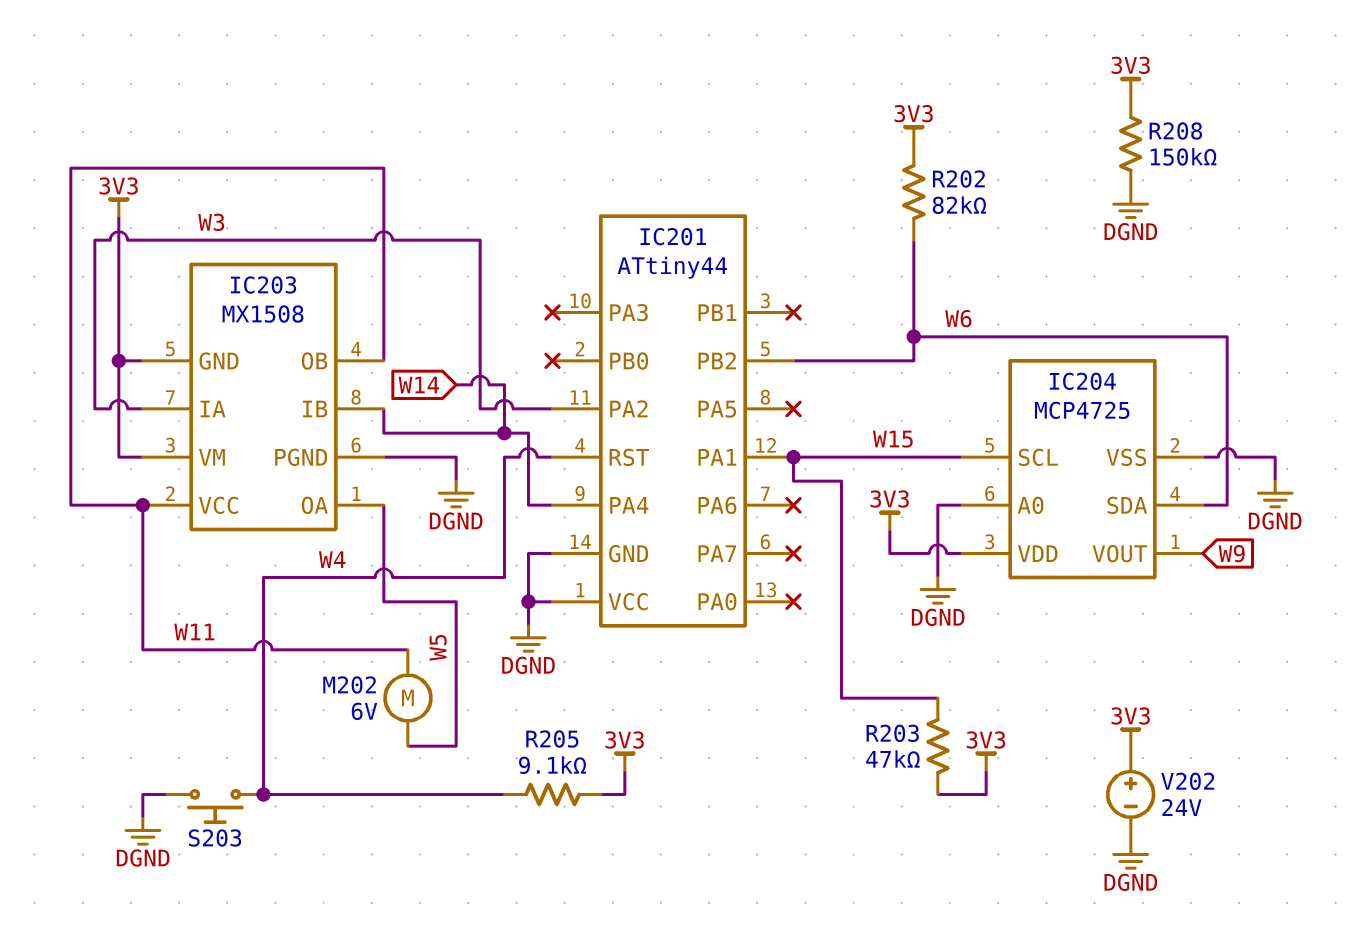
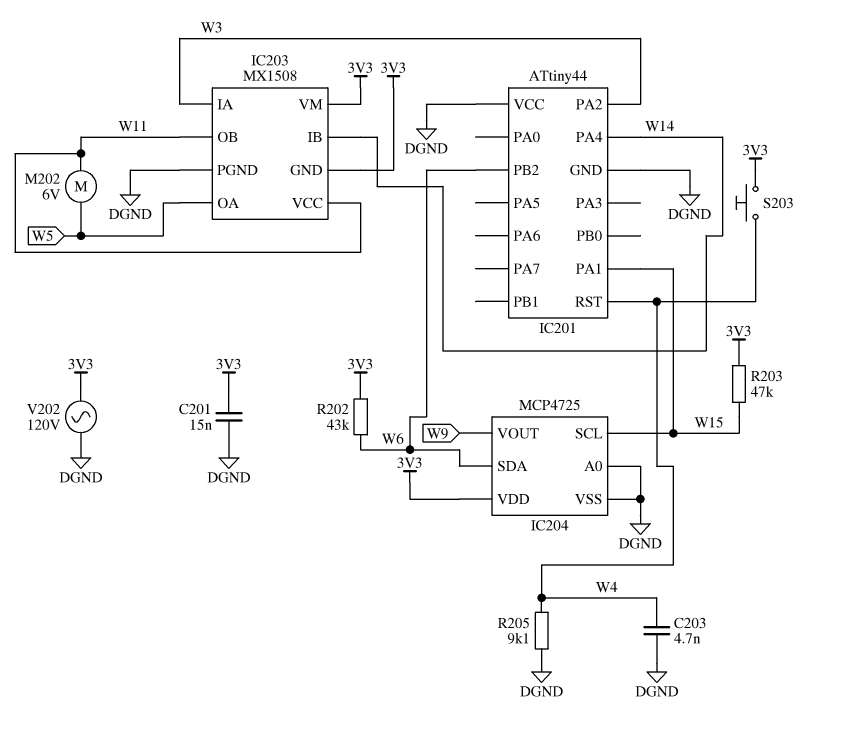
C201: none -> 15nF (3V3, DGND)
C203: none -> 4.7nF (DGND, W4)
R202: 82k (3V3, W6) -> 43k (3V3, W6)
R205: 9.1k (3V3, W4) -> 9.1k (DGND, W4)
R208: 150k (3V3, DGND) -> none
S203: button (DGND, W4) -> button (3V3, W4)
V202: 24V (plus 3V3, minus DGND) -> AC 120V (3V3, DGND)

